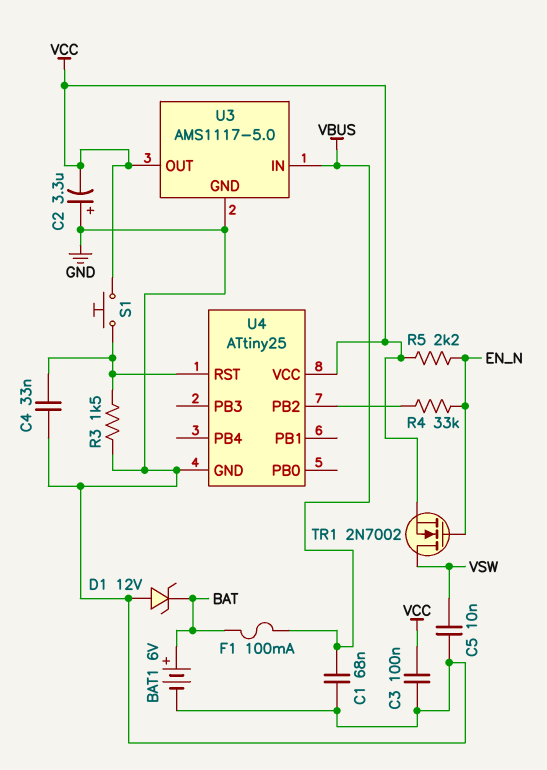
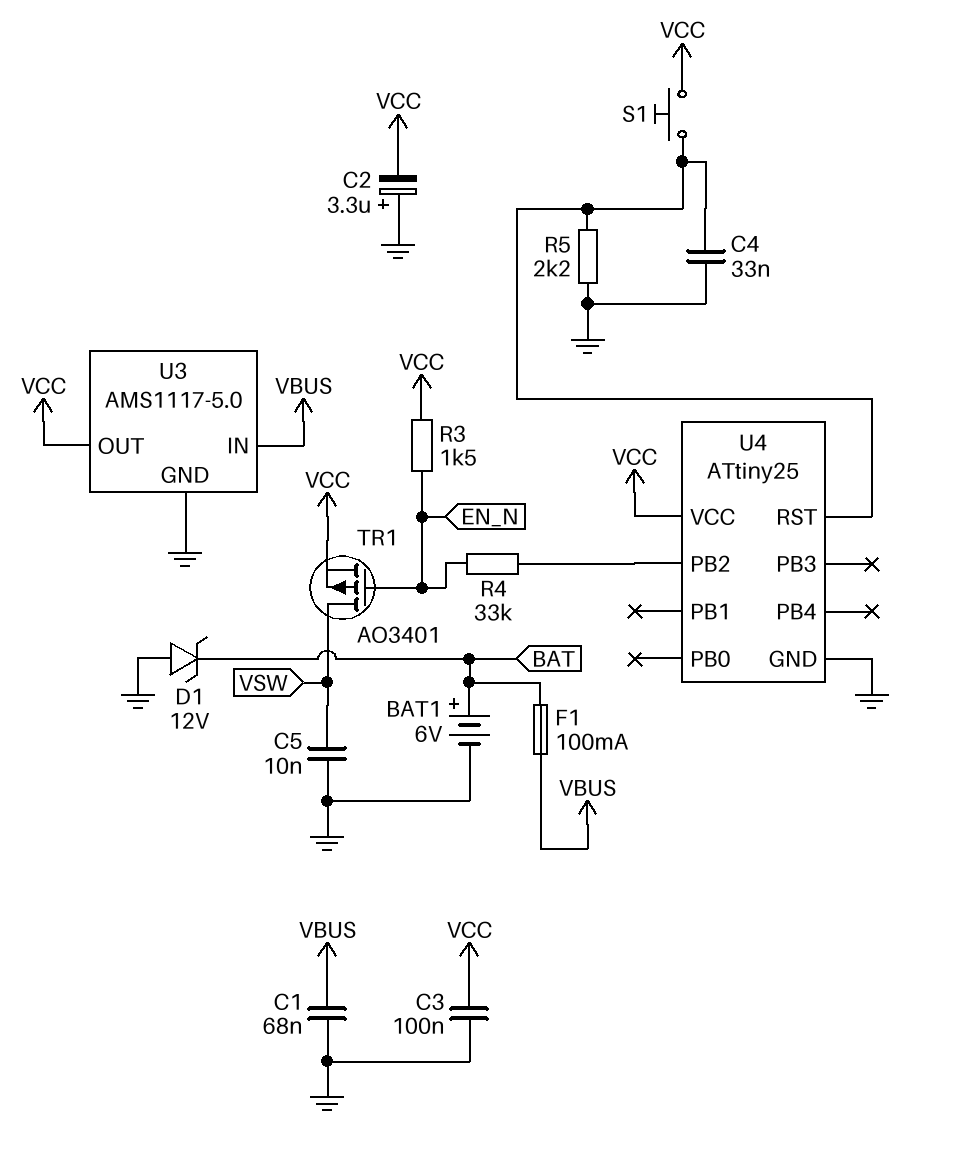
R3: 1.5k (GND, U4/RST) -> 1.5k (EN_N, VCC)
R5: 2.2k (EN_N, VCC) -> 2.2k (GND, U4/RST)
TR1: NMOS 2N7002 (G EN_N, D VSW, S VCC) -> PMOS AO3401 (G EN_N, D VSW, S VCC)

